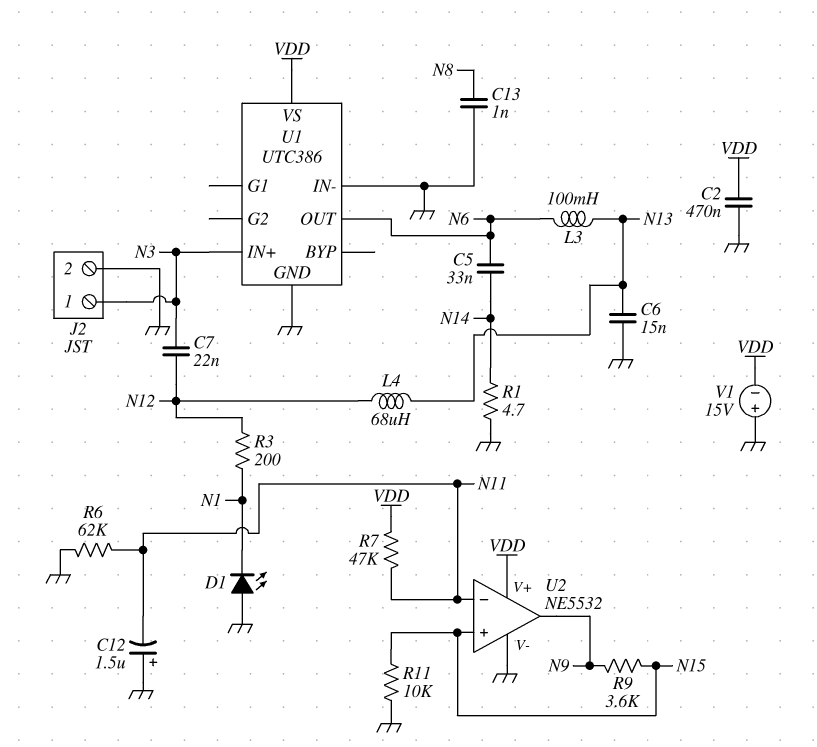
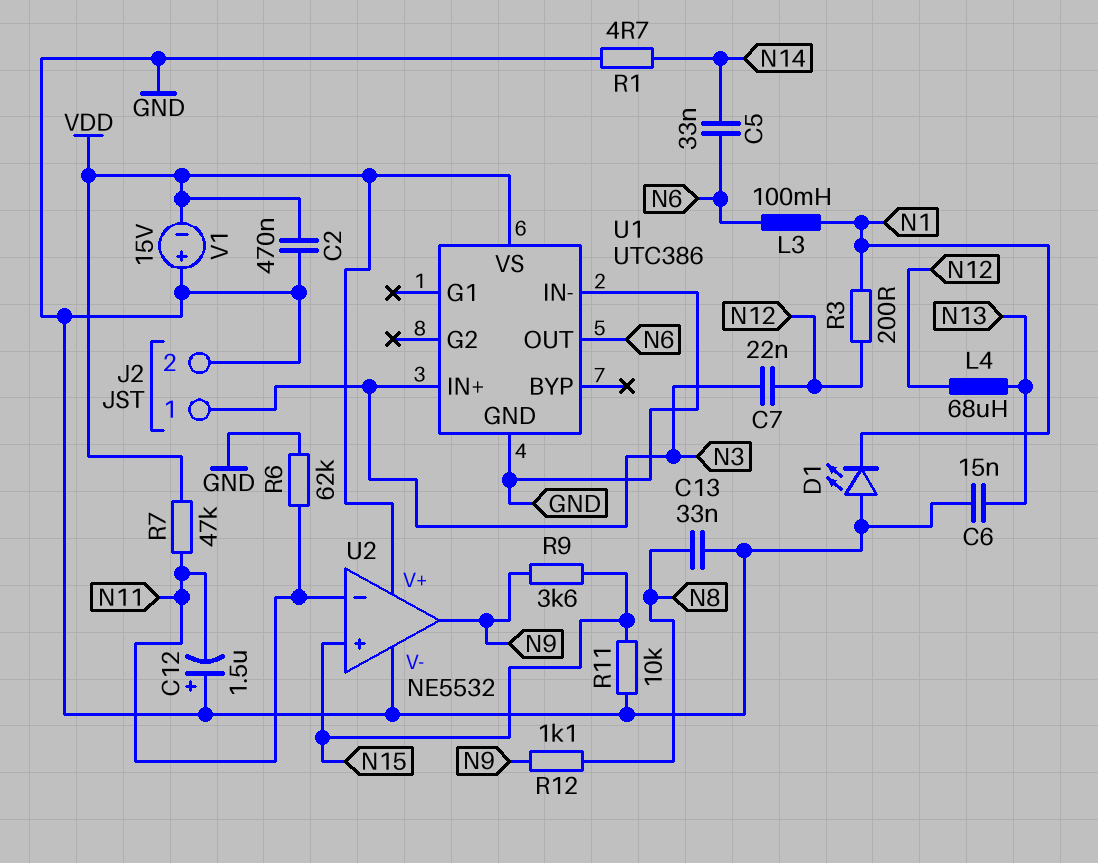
C13: 1nF (GND, N8) -> 33nF (GND, N8)
L3: 100mH (N6, N13) -> 100mH (N1, N6)
R12: none -> 1.1k (N8, N9)

